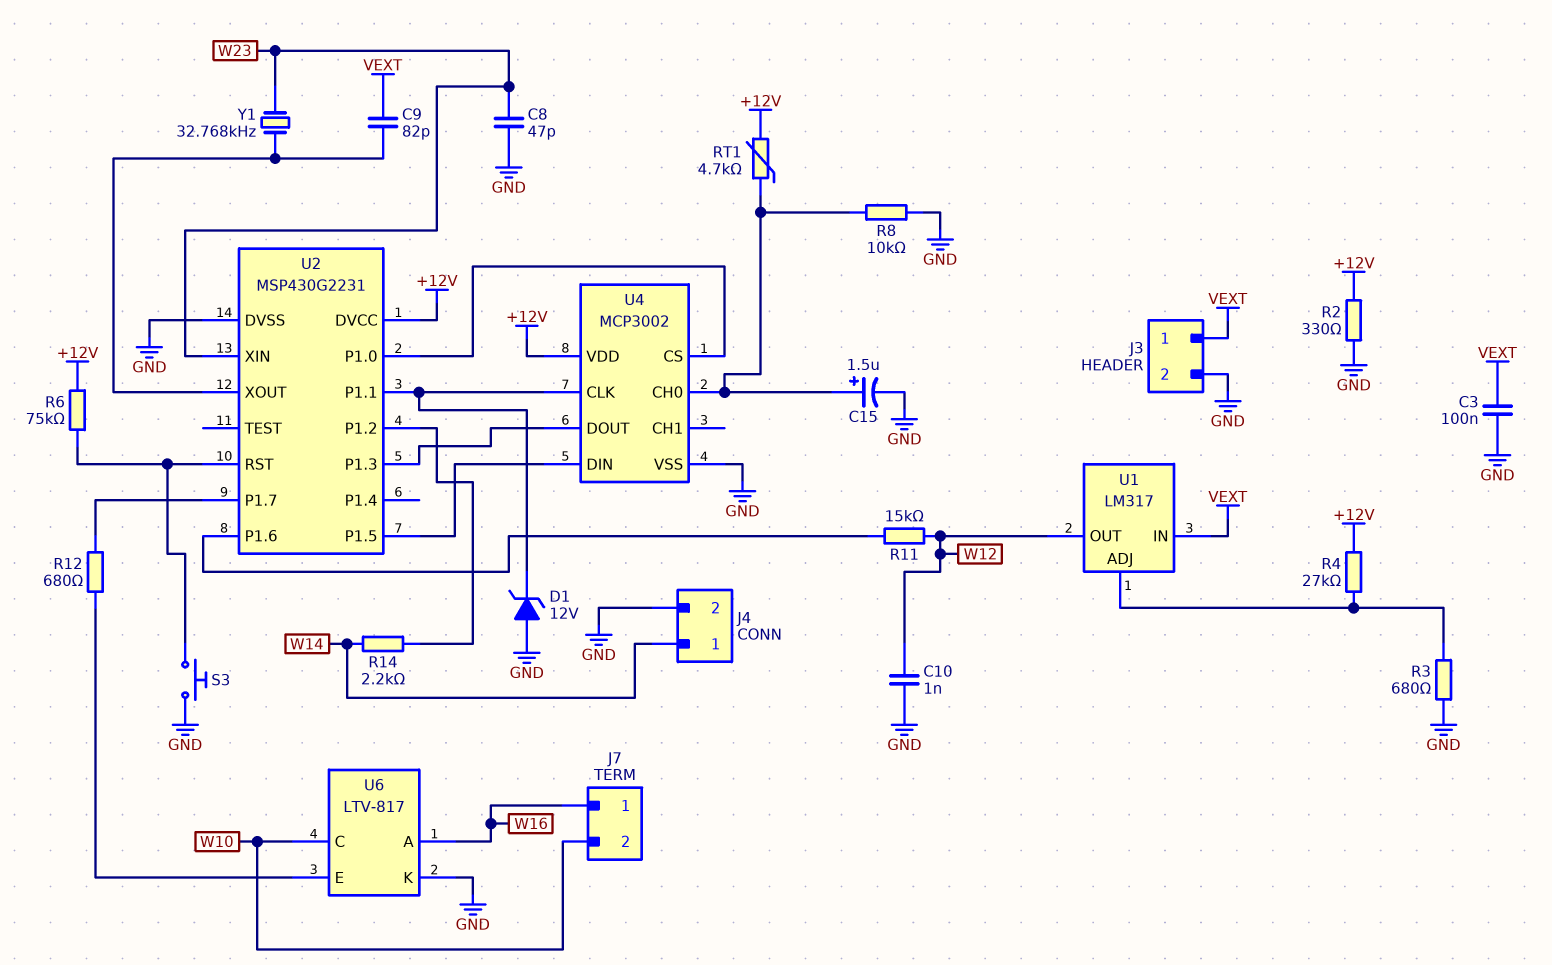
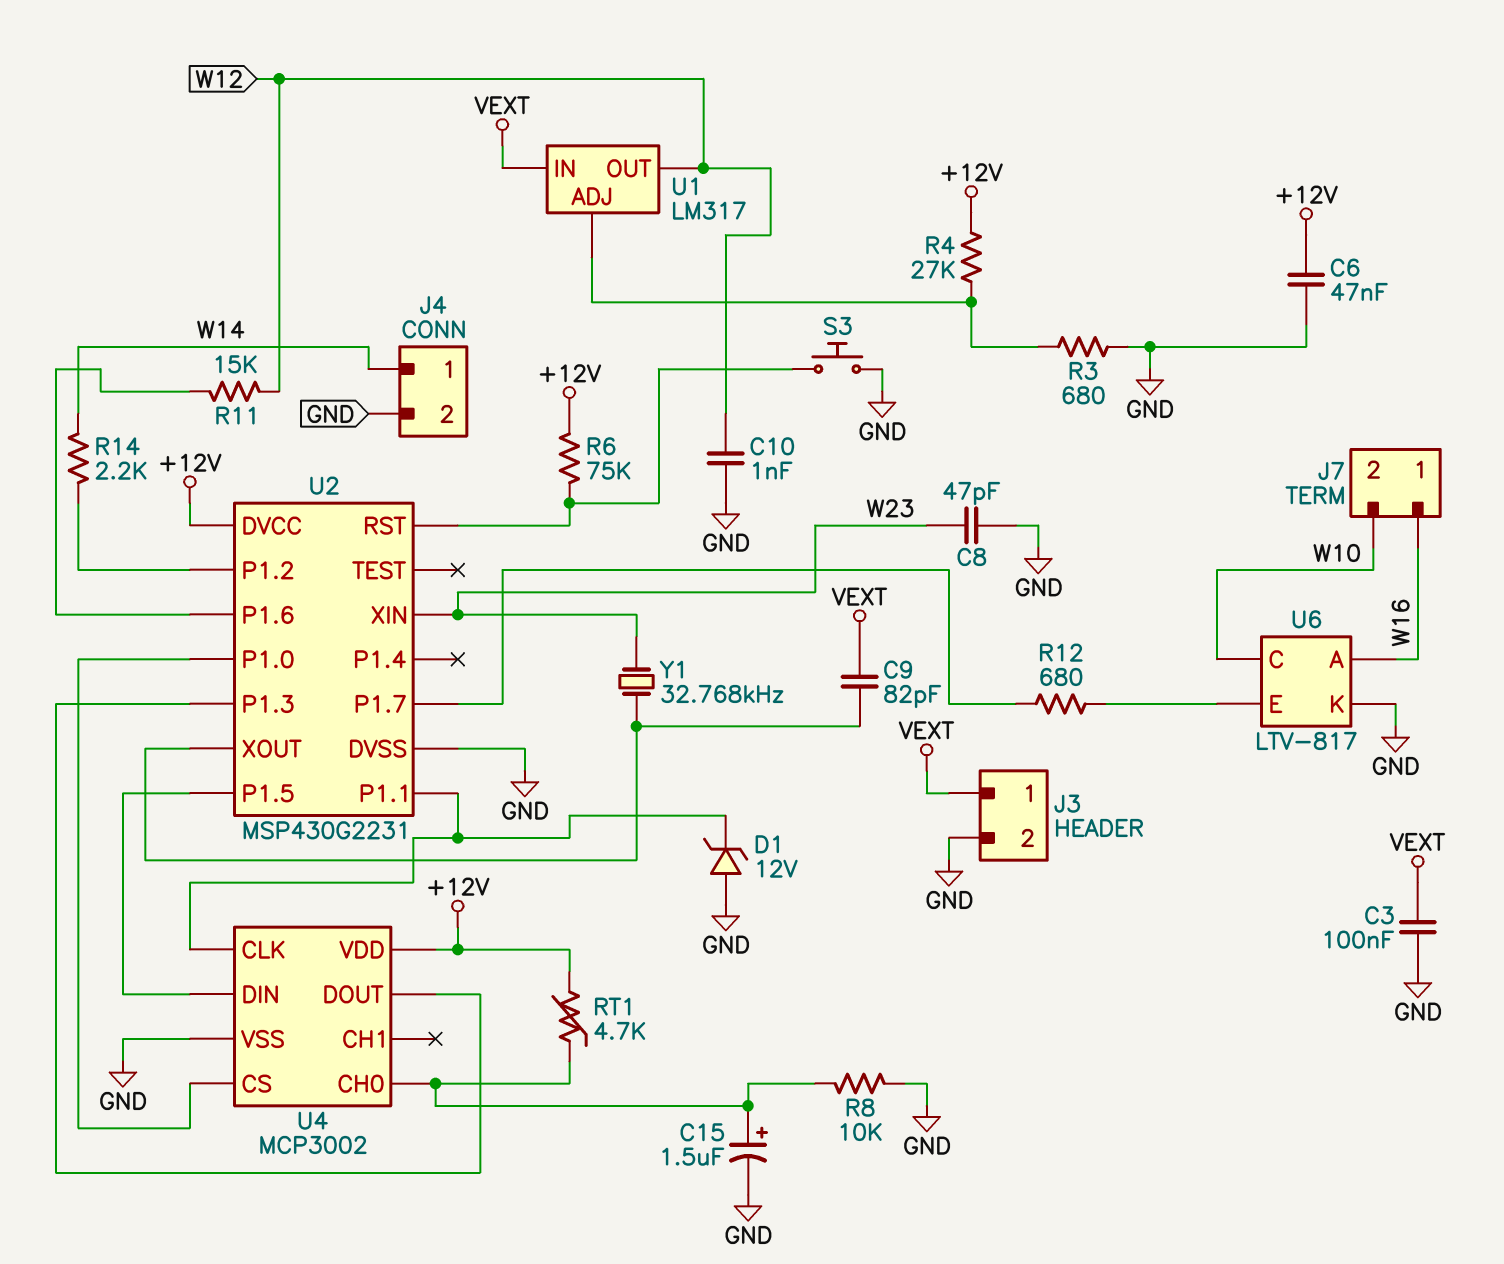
C6: none -> 47nF (+12V, GND)
R2: 330 (+12V, GND) -> none

